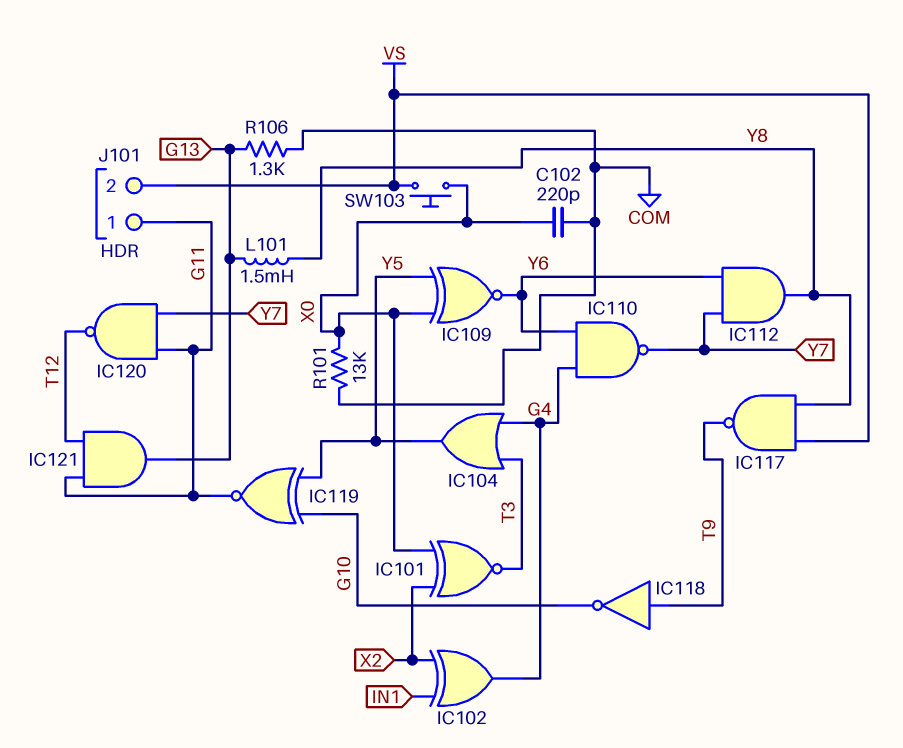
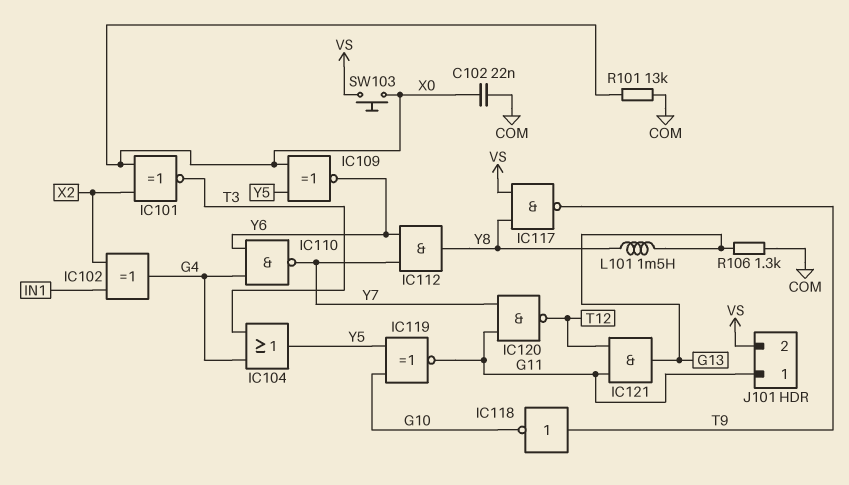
C102: 220pF (COM, X0) -> 22nF (COM, X0)

